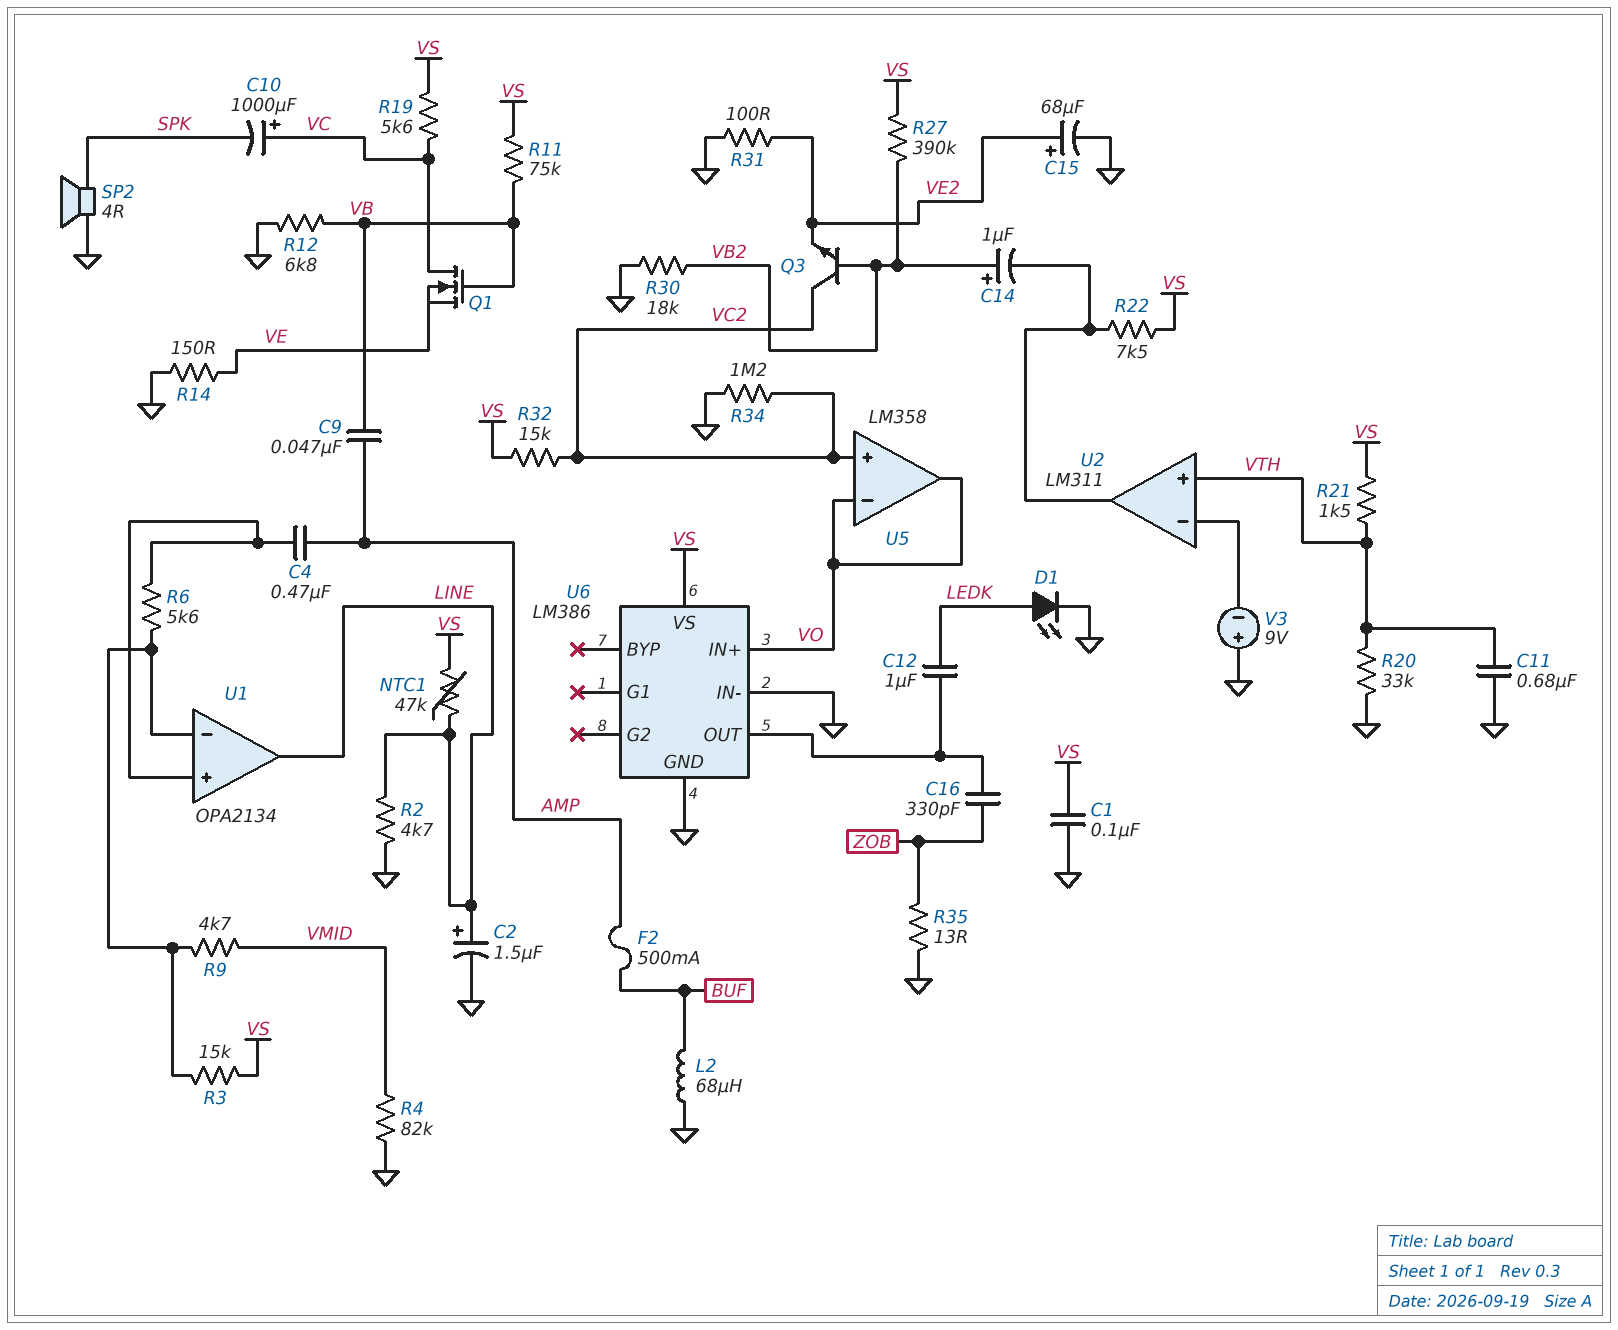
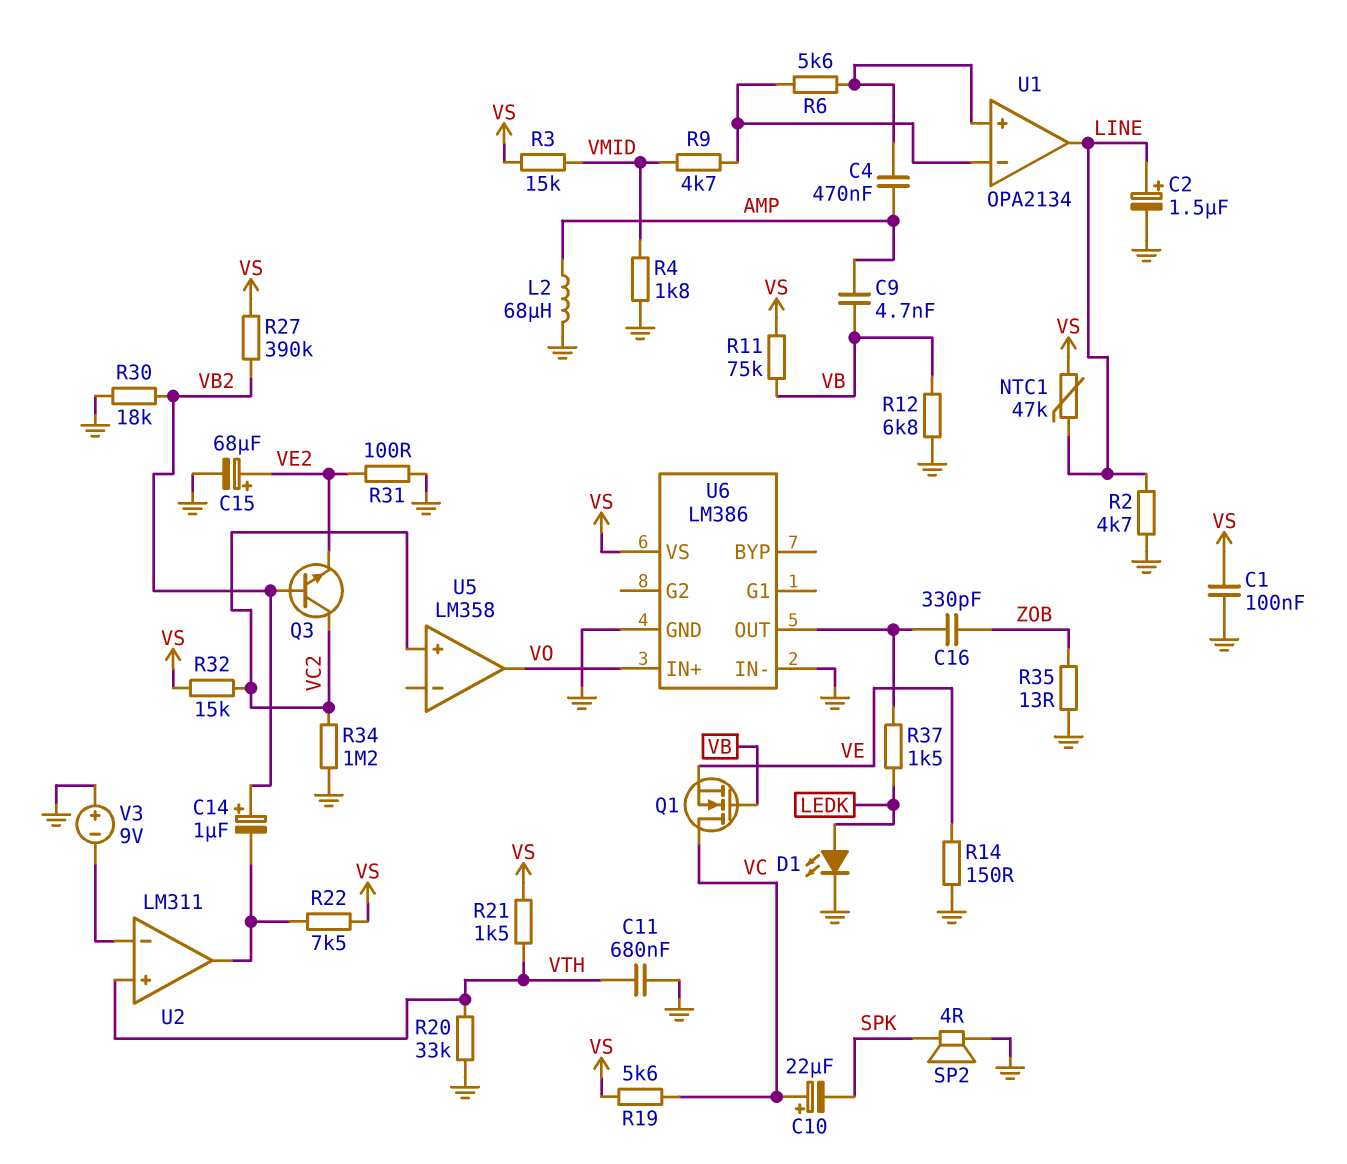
C9: 47nF (AMP, VB) -> 4.7nF (AMP, VB)
C10: 1000uF (plus VC, minus SPK) -> 22uF (plus VC, minus SPK)
C12: 1uF (LEDK, U6/OUT) -> none
F2: 500mA (AMP, BUF) -> none
L2: 68uH (BUF, GND) -> 68uH (AMP, GND)
R3: 15k (U1/in-, VS) -> 15k (VMID, VS)
R4: 82k (GND, VMID) -> 1.8k (GND, VMID)
R37: none -> 1.5k (LEDK, U6/OUT)
U5 pin in-: VO -> none

